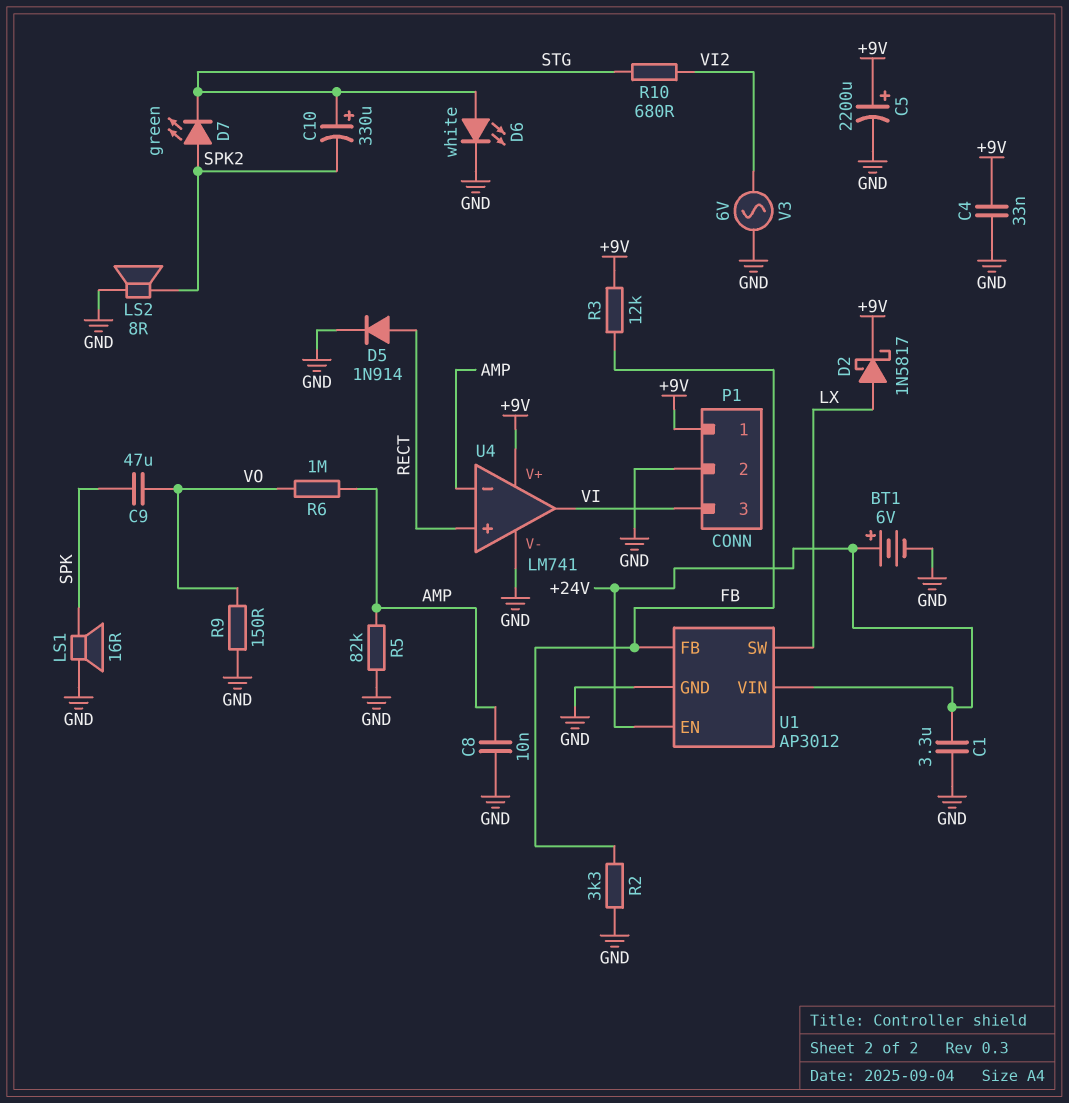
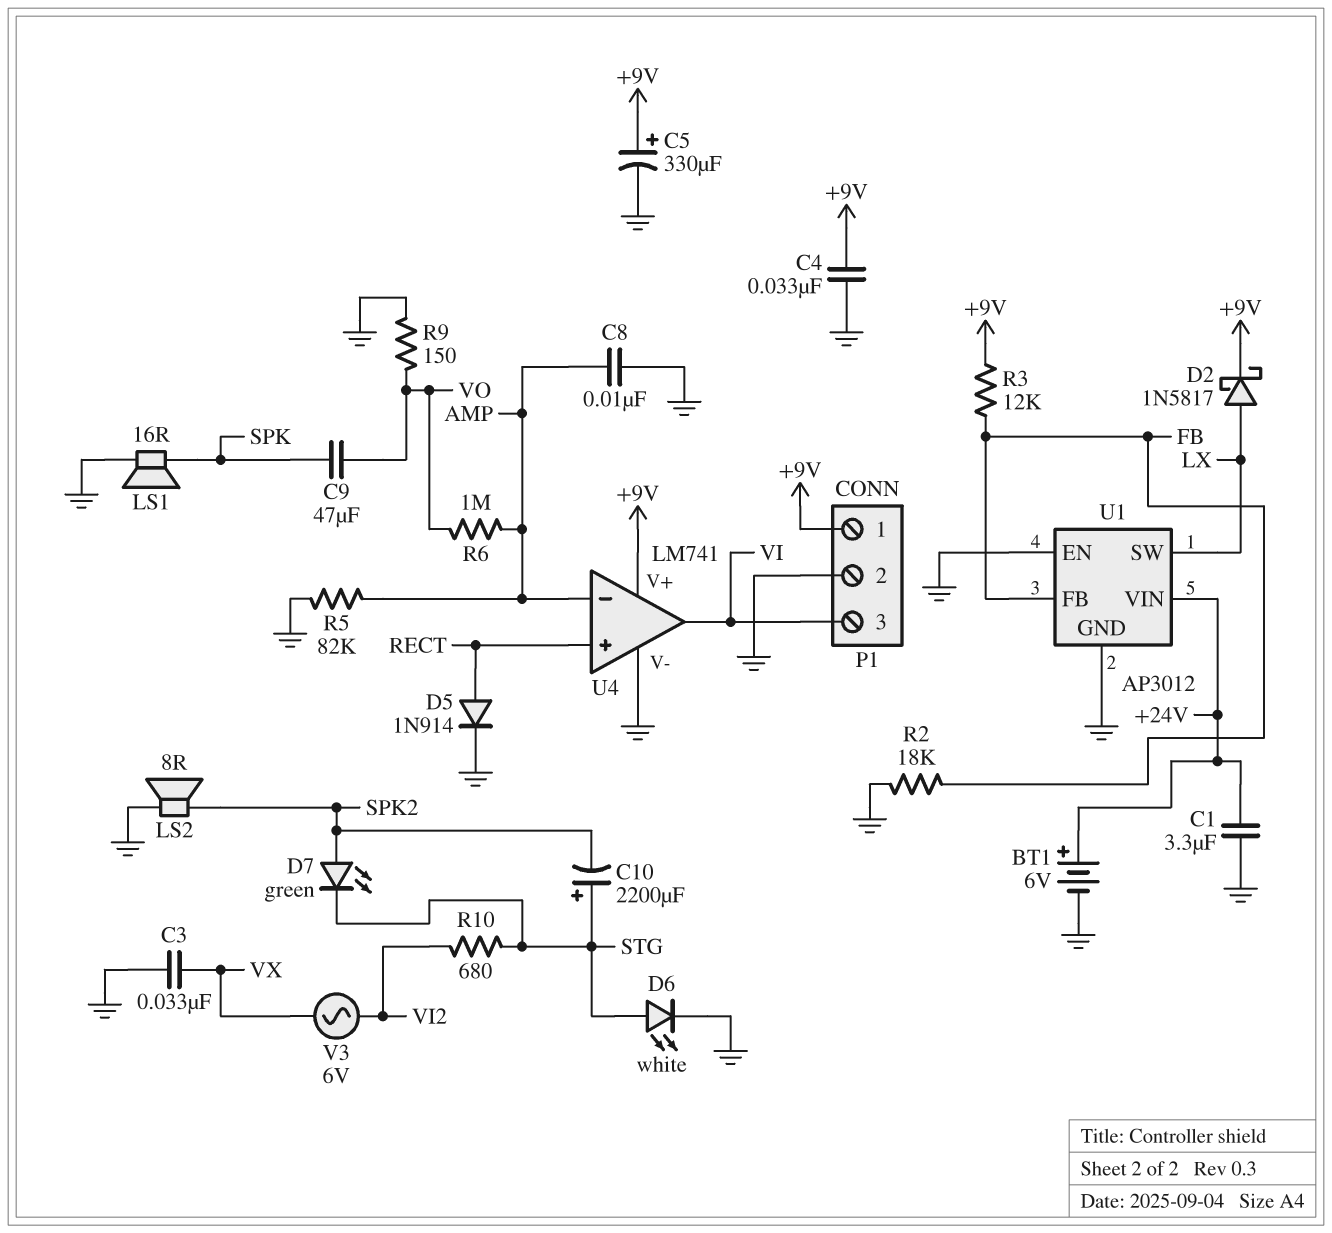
C3: none -> 33nF (GND, VX)
C5: 2200uF (plus +9V, minus GND) -> 330uF (plus +9V, minus GND)
C10: 330uF (plus STG, minus SPK2) -> 2200uF (plus STG, minus SPK2)
R2: 3.3k (FB, GND) -> 18k (FB, GND)
U1 pin EN: +24V -> GND
V3: AC 6V (GND, VI2) -> AC 6V (VI2, VX)

